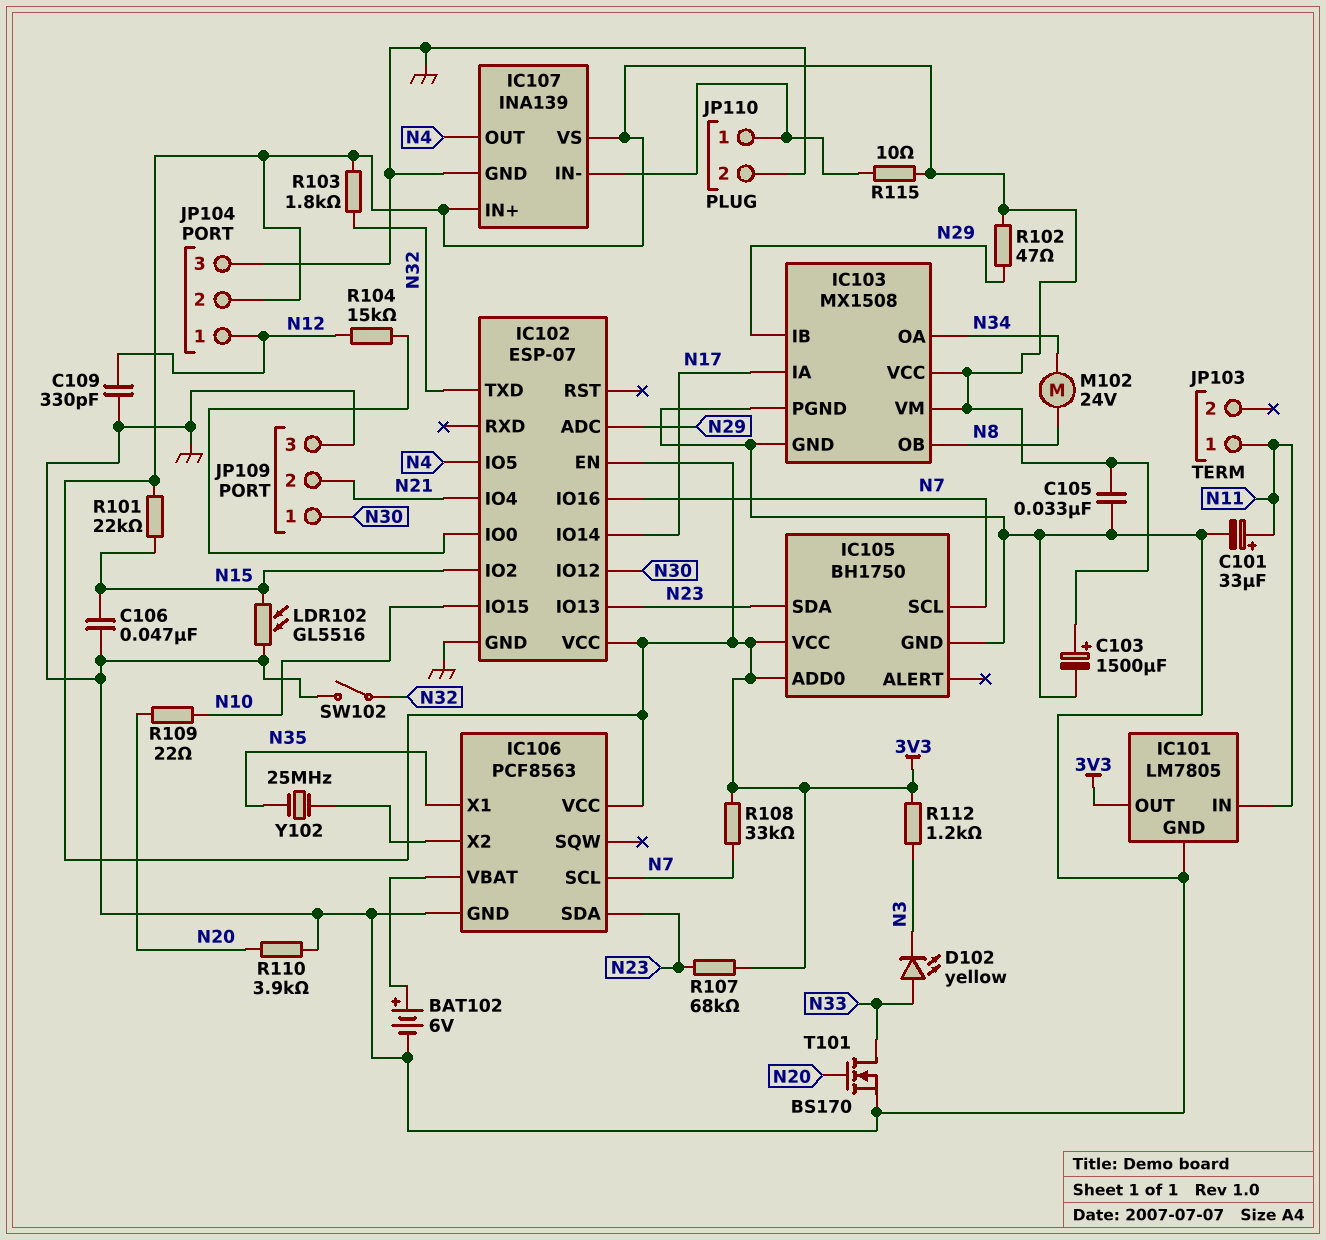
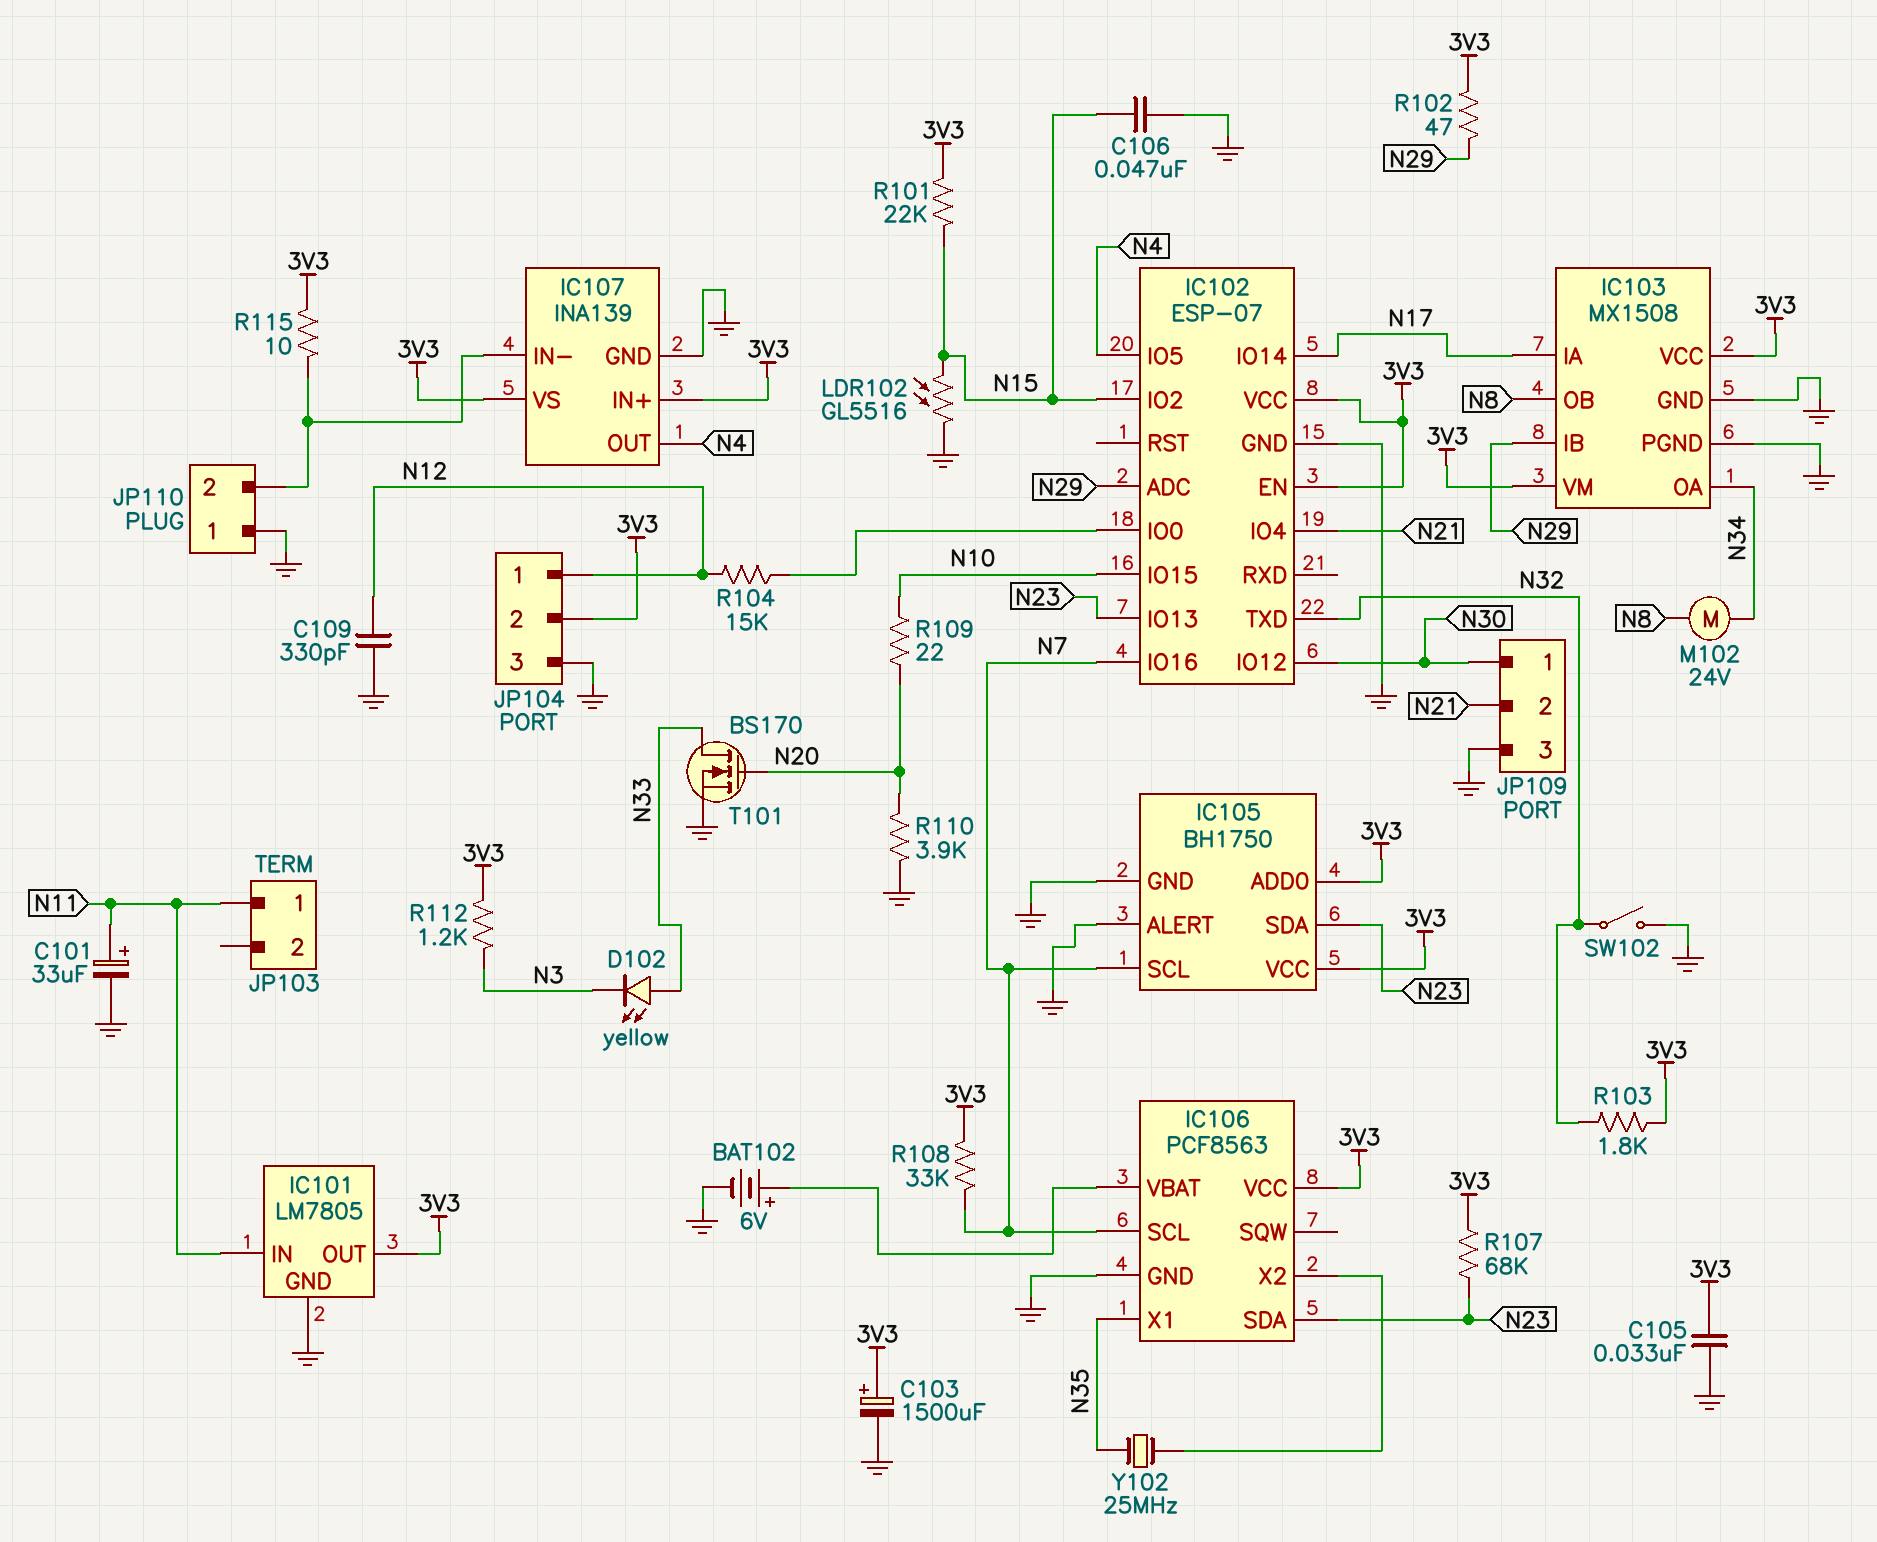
IC105 pin ALERT: none -> GND
JP110 pin 1: IC107/IN- -> GND
JP110 pin 2: GND -> IC107/IN-

